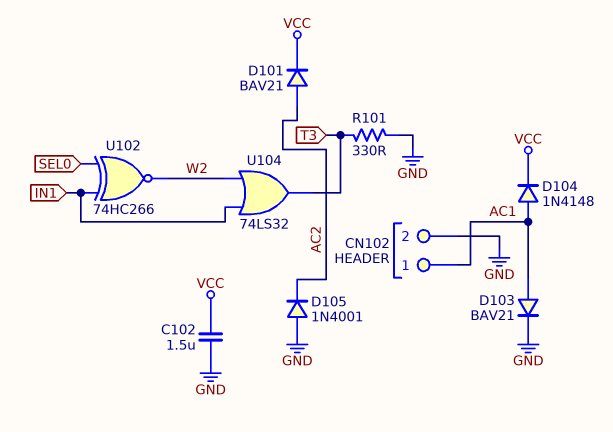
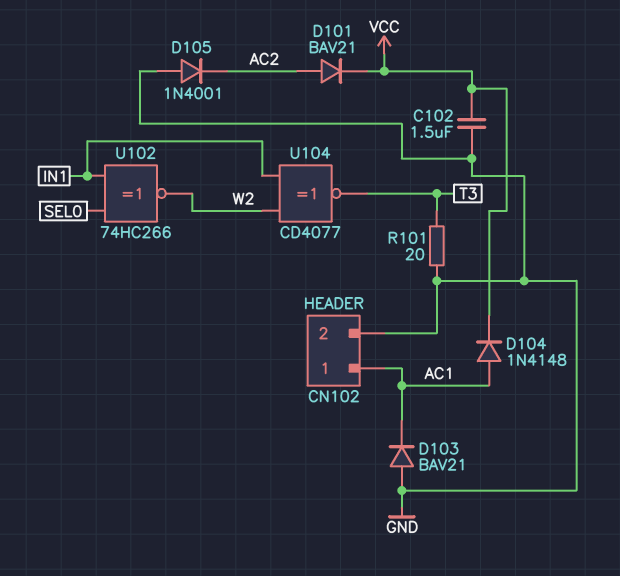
D103: diode BAV21 (A AC1, K GND) -> diode BAV21 (A GND, K AC1)
R101: 330 (GND, T3) -> 20 (GND, T3)
U104: OR 74LS32 (in IN1, in W2, out T3) -> XNOR CD4077 (in IN1, in W2, out T3)

